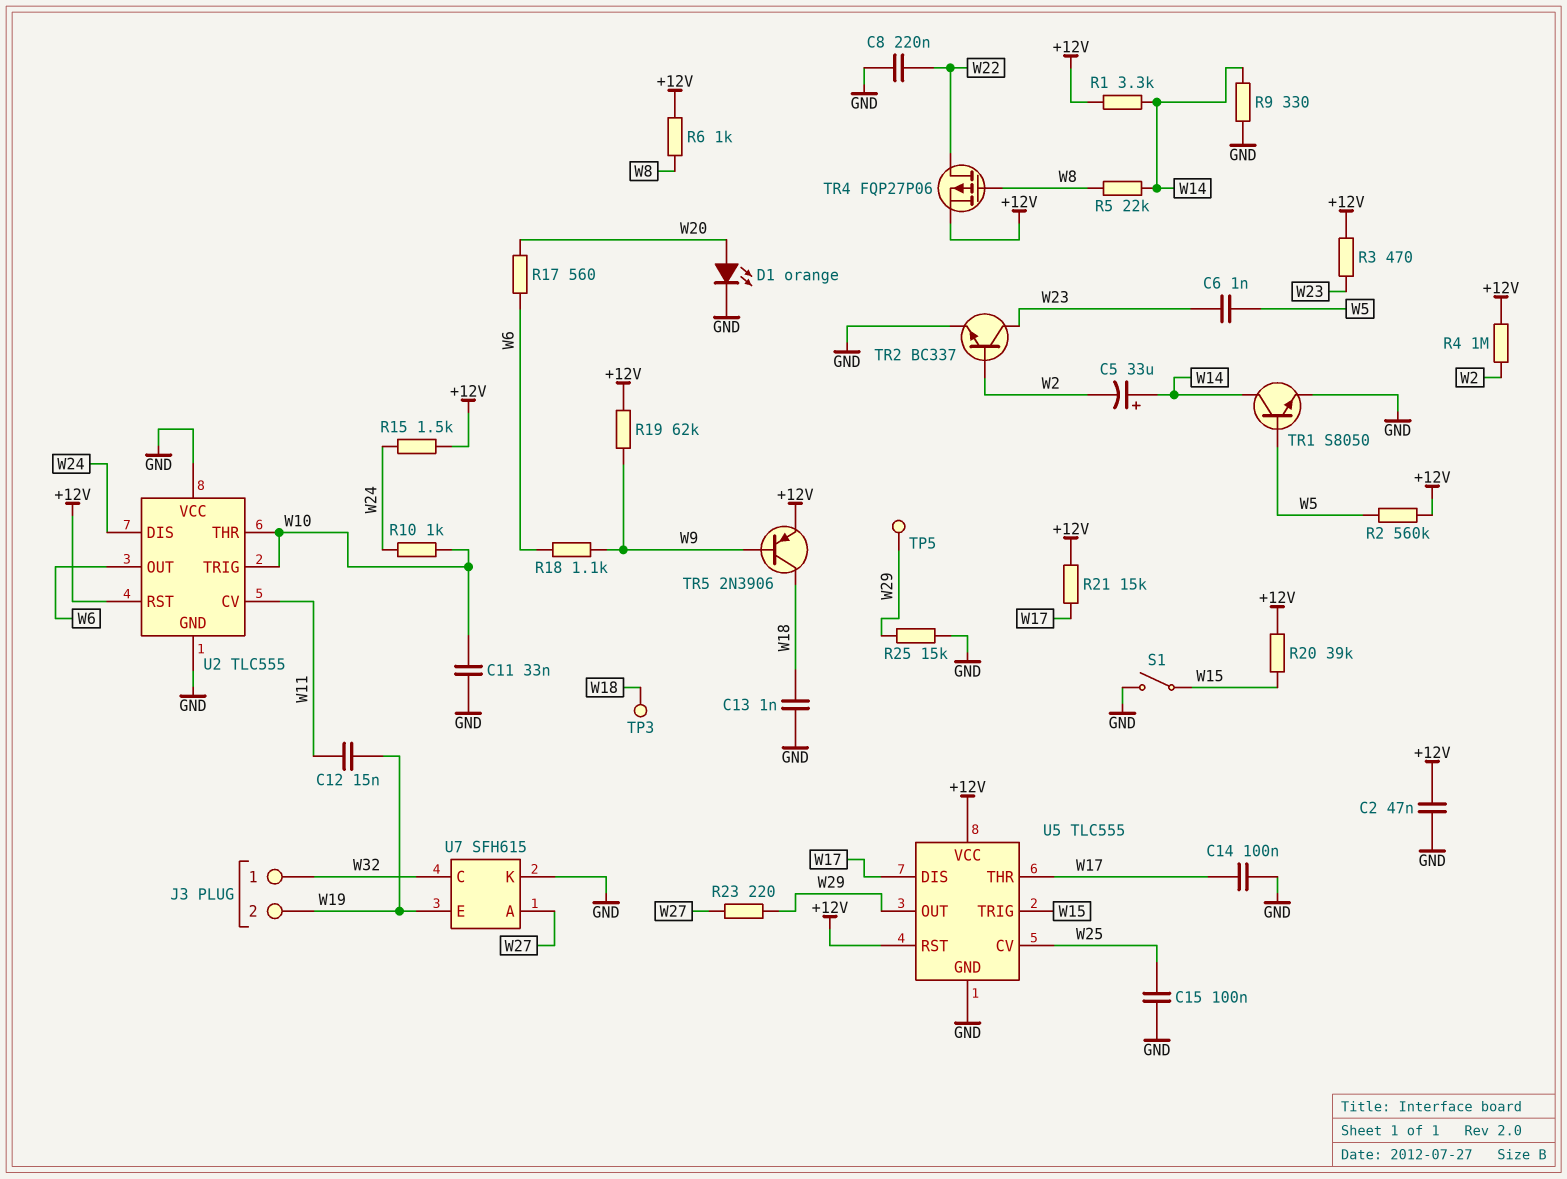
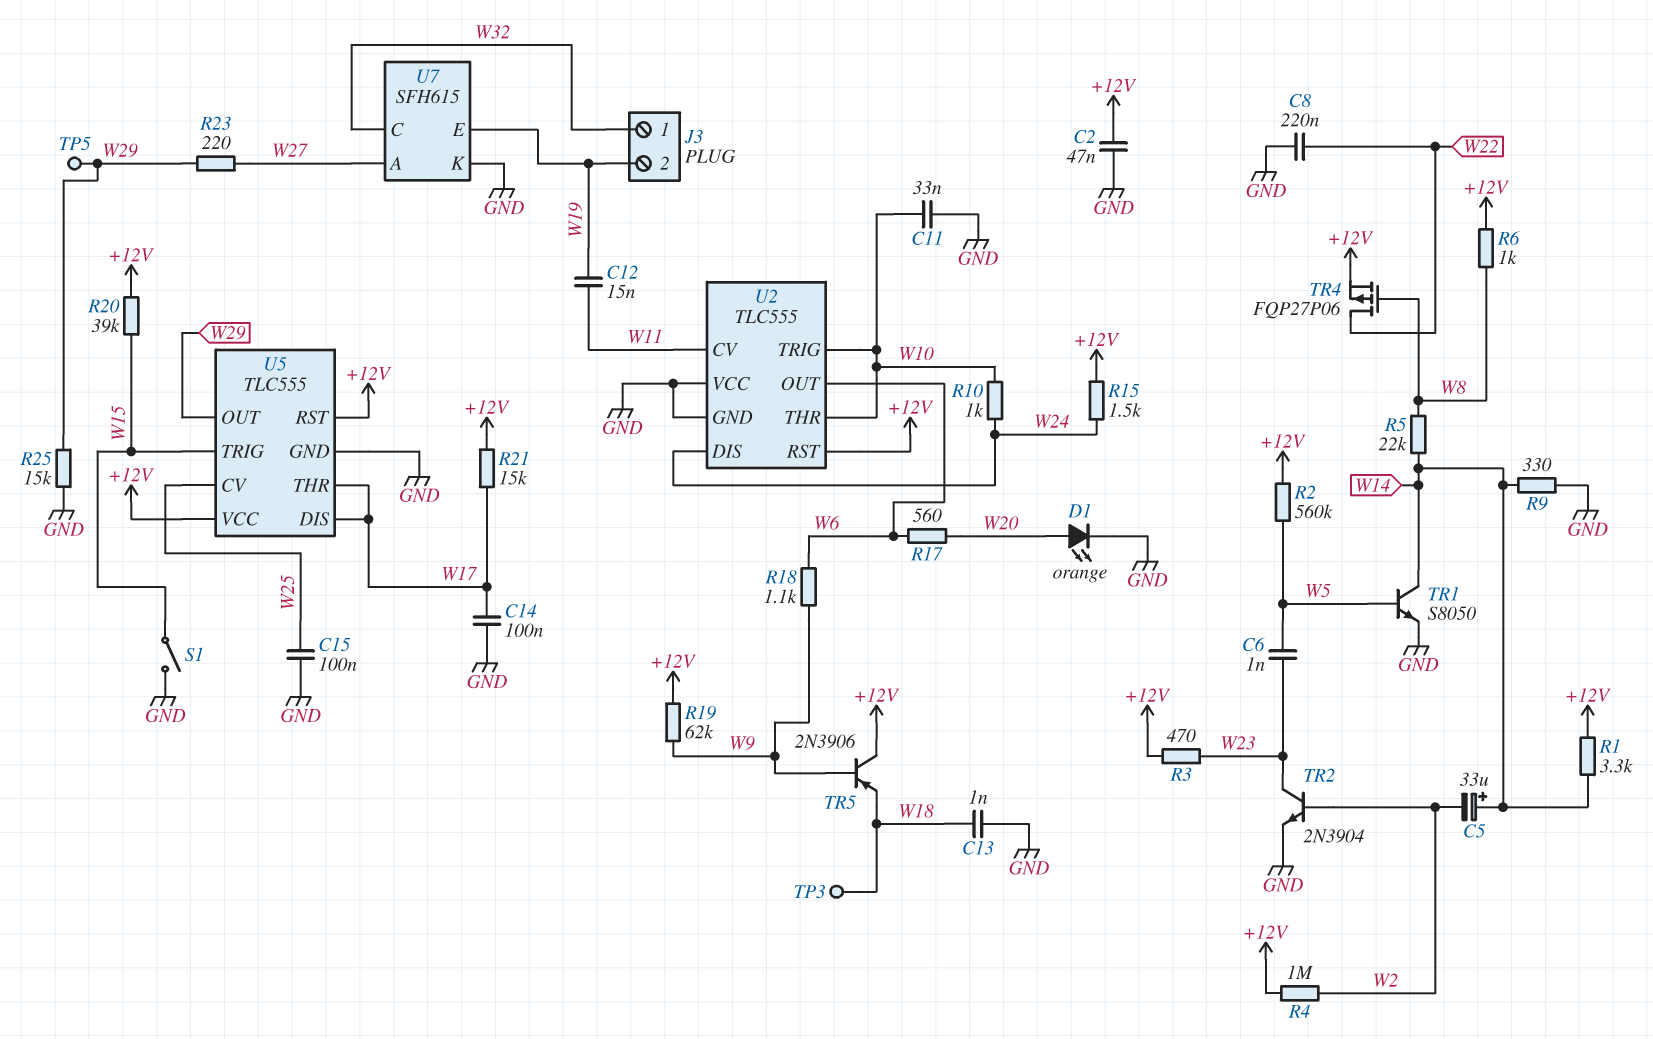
TR2: NPN BC337 (B W2, C W23, E GND) -> NPN 2N3904 (B W2, C W23, E GND)
TR5: PNP 2N3906 (B W9, C W18, E +12V) -> PNP 2N3906 (B W9, C +12V, E W18)

